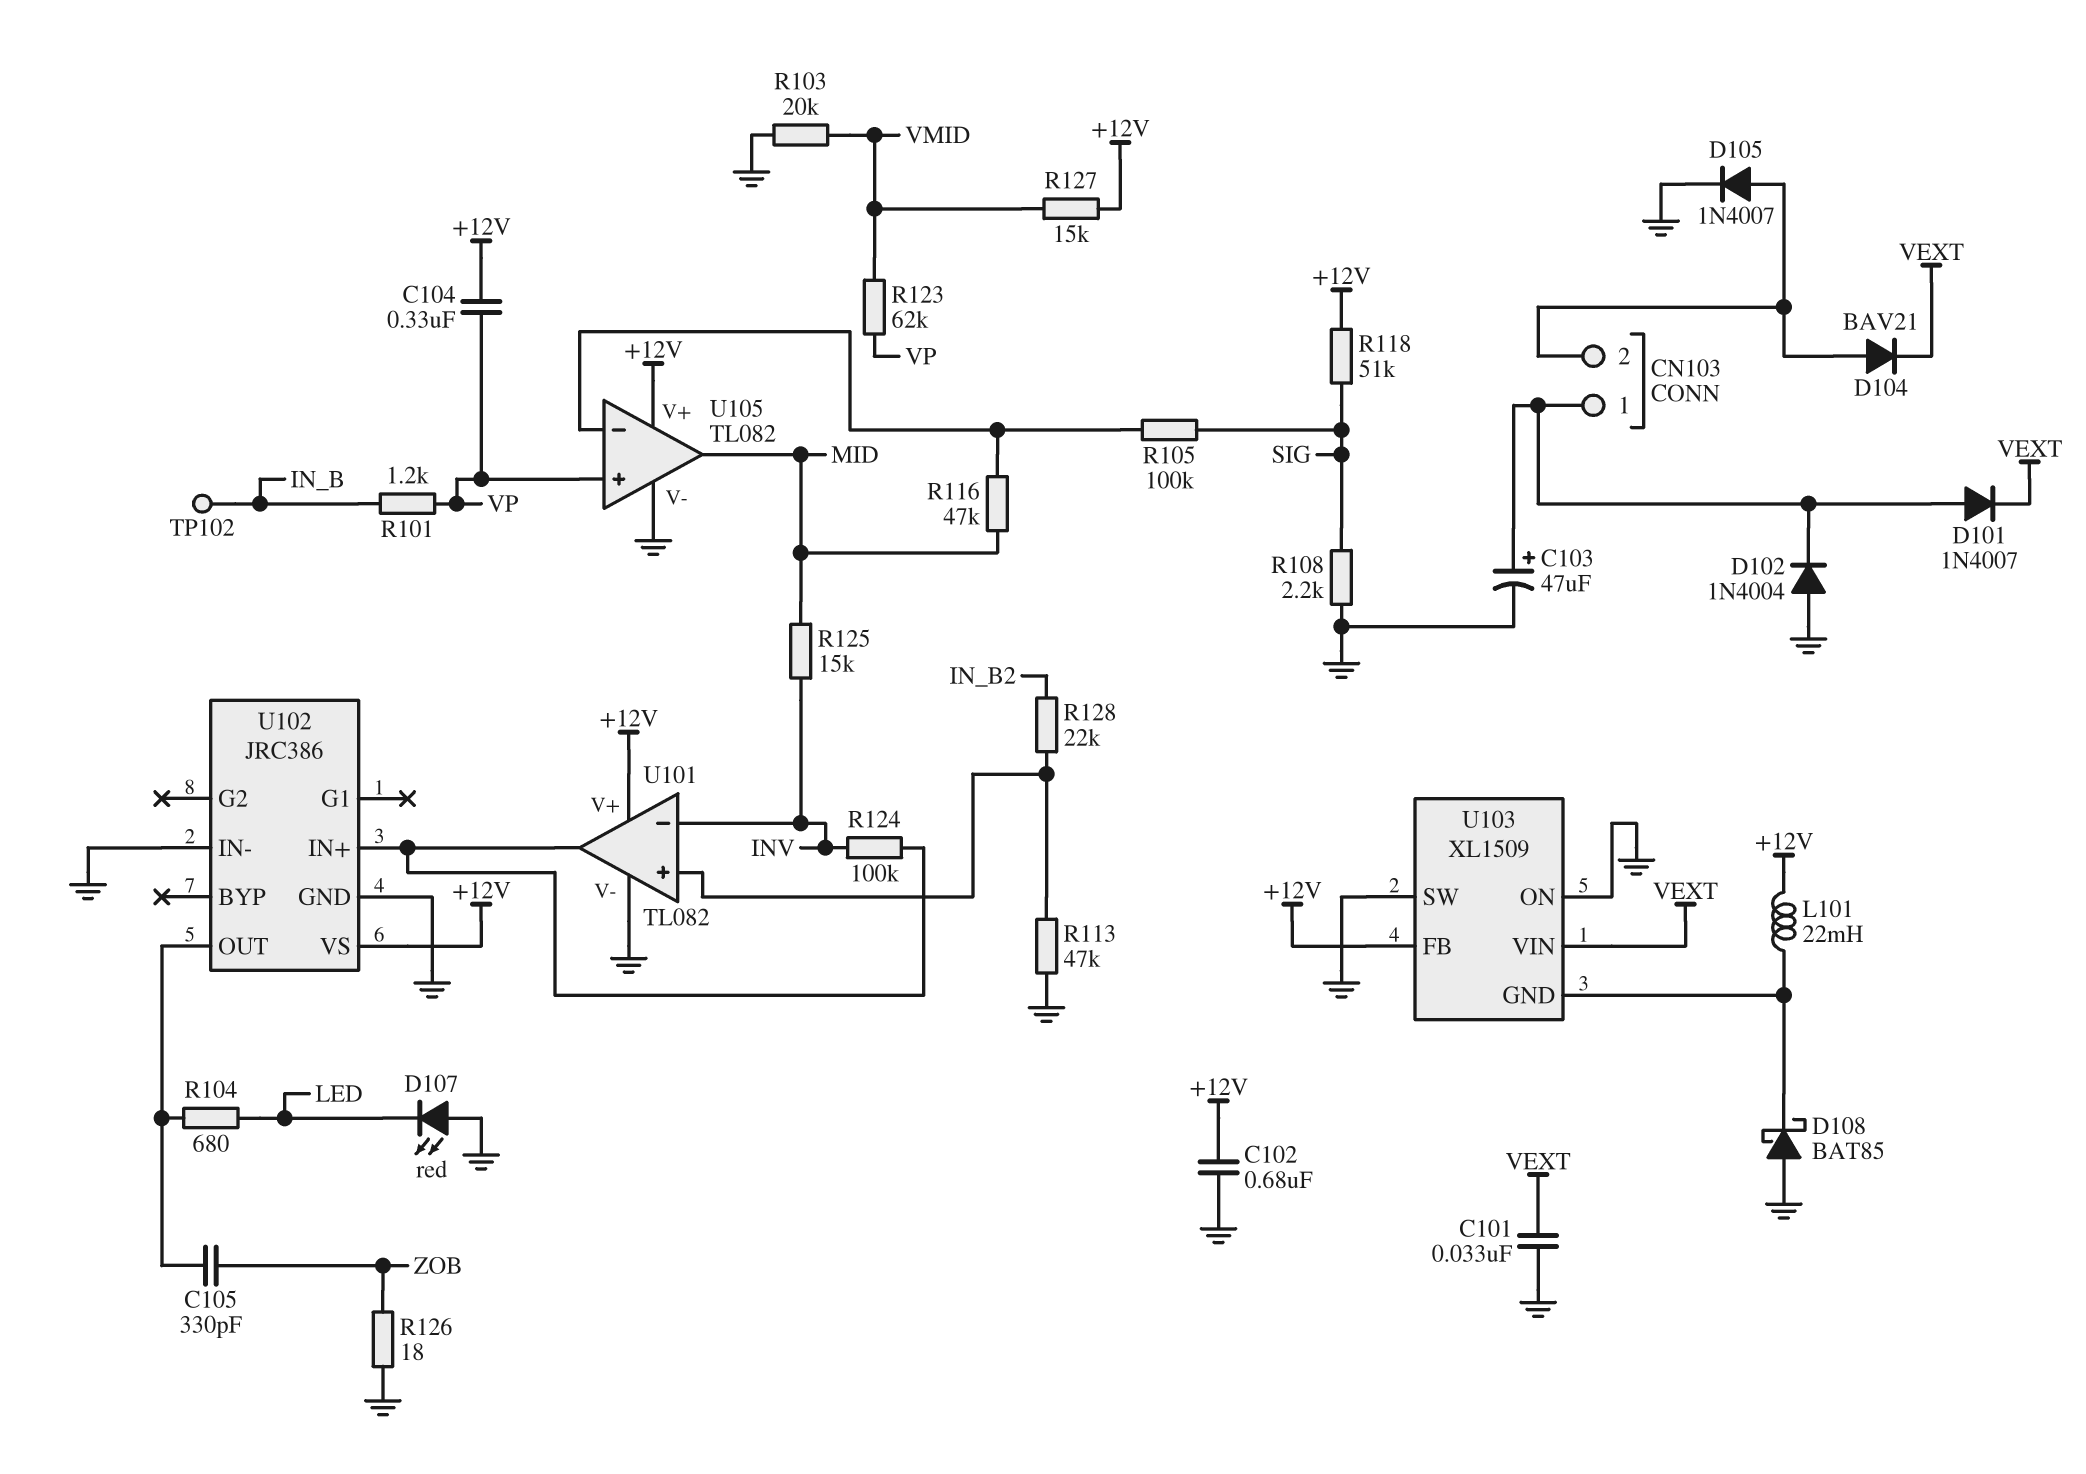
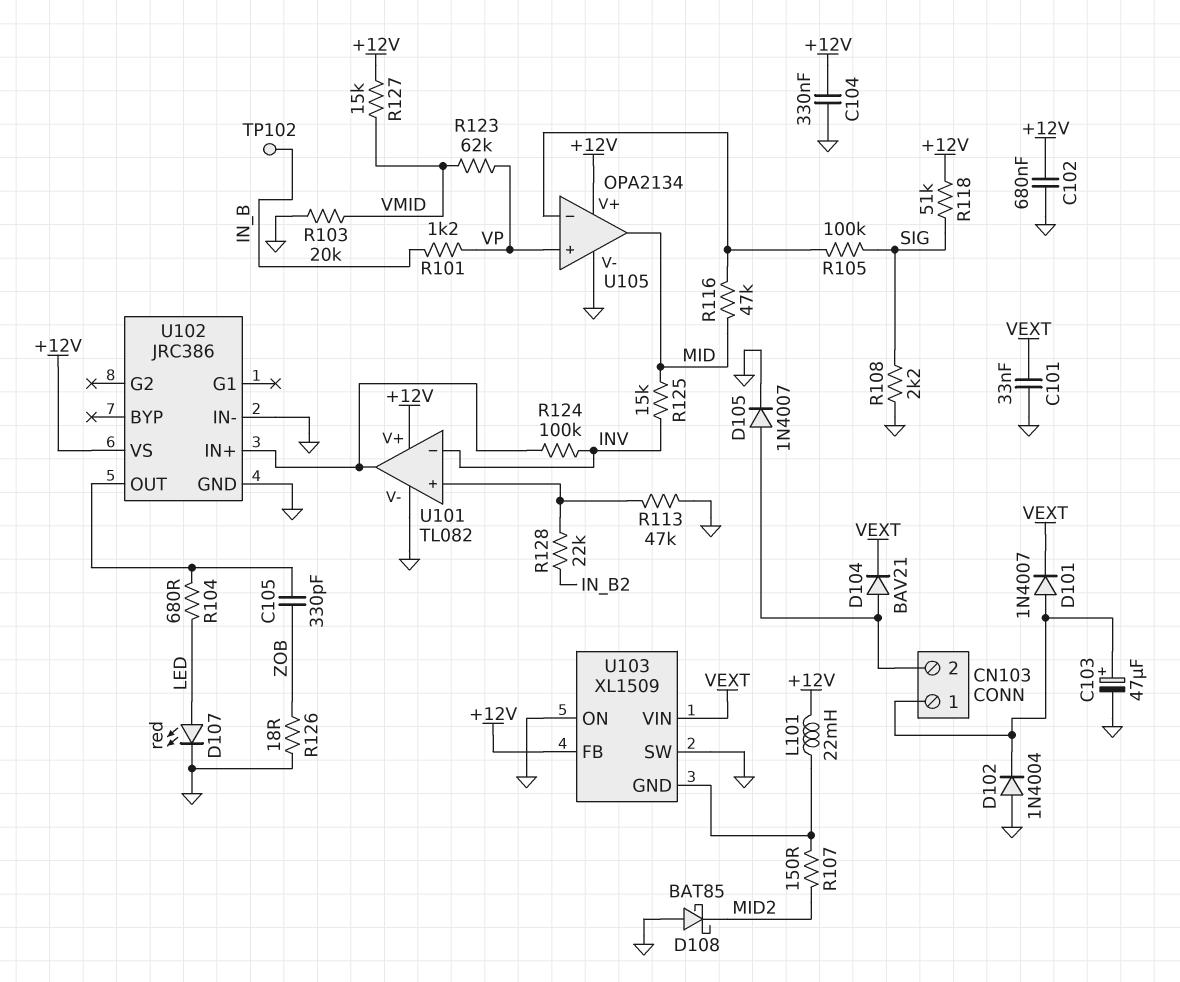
C104: 330nF (+12V, VP) -> 330nF (+12V, GND)
D107: LED red (A GND, K LED) -> LED red (A LED, K GND)
D108: schottky BAT85 (A GND, K U103/GND) -> schottky BAT85 (A GND, K MID2)
R107: none -> 150 (MID2, U103/GND)
U105: TL082 -> OPA2134

